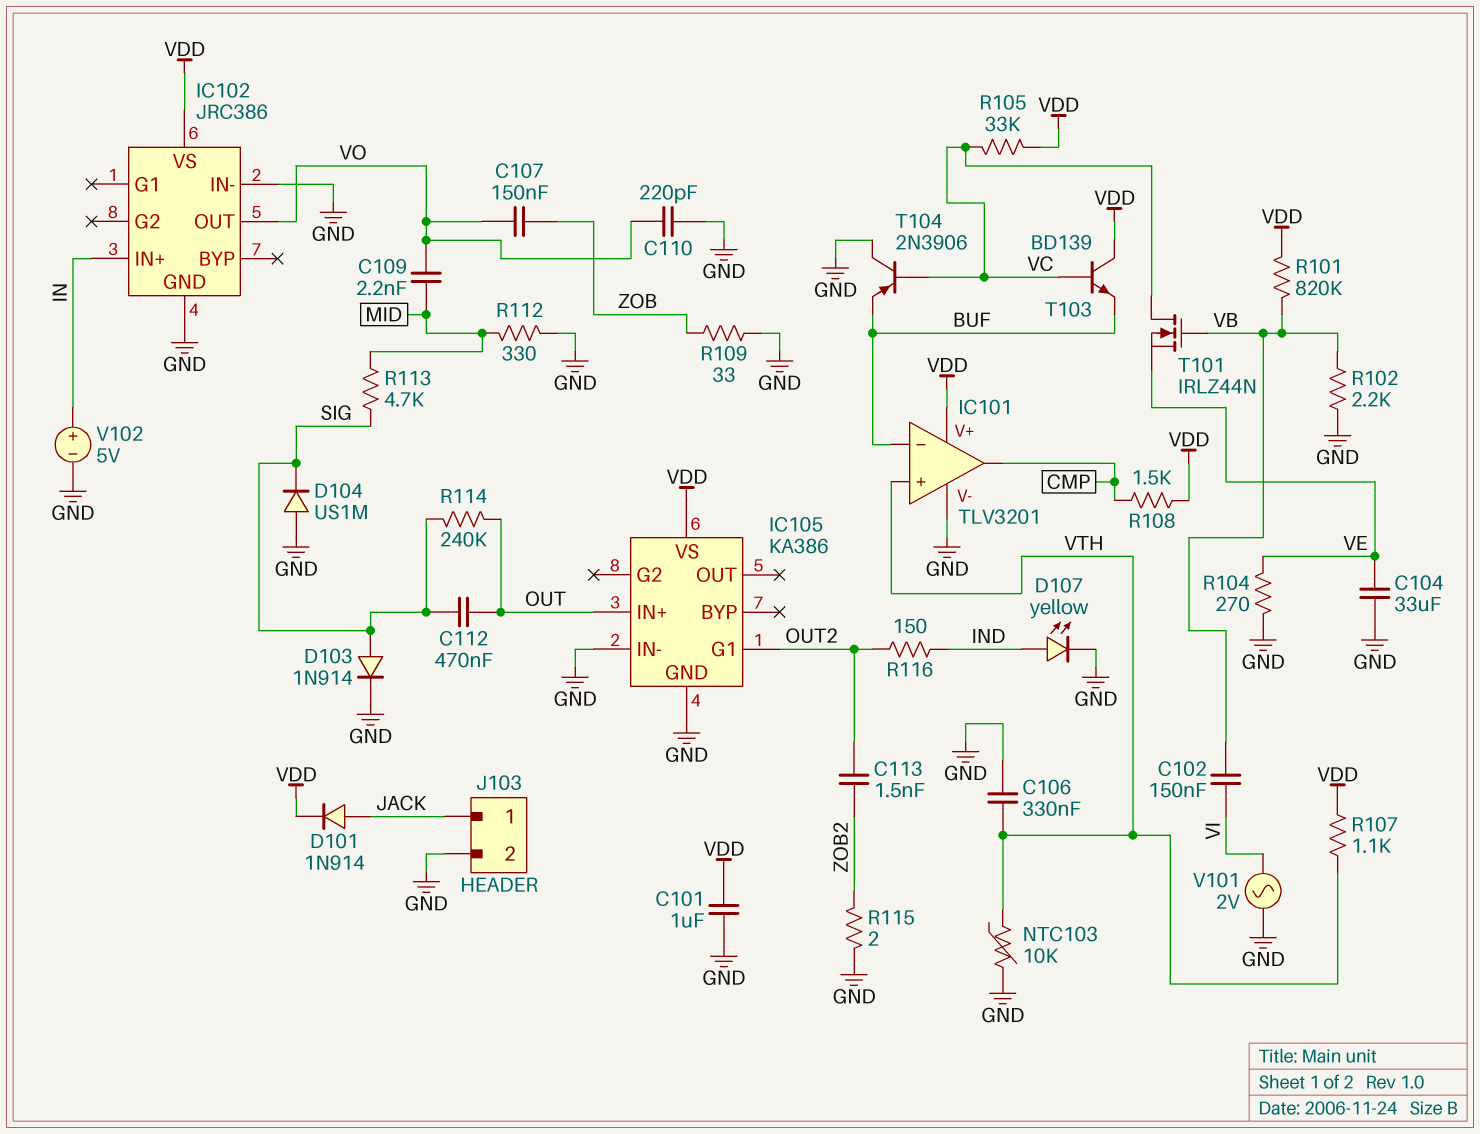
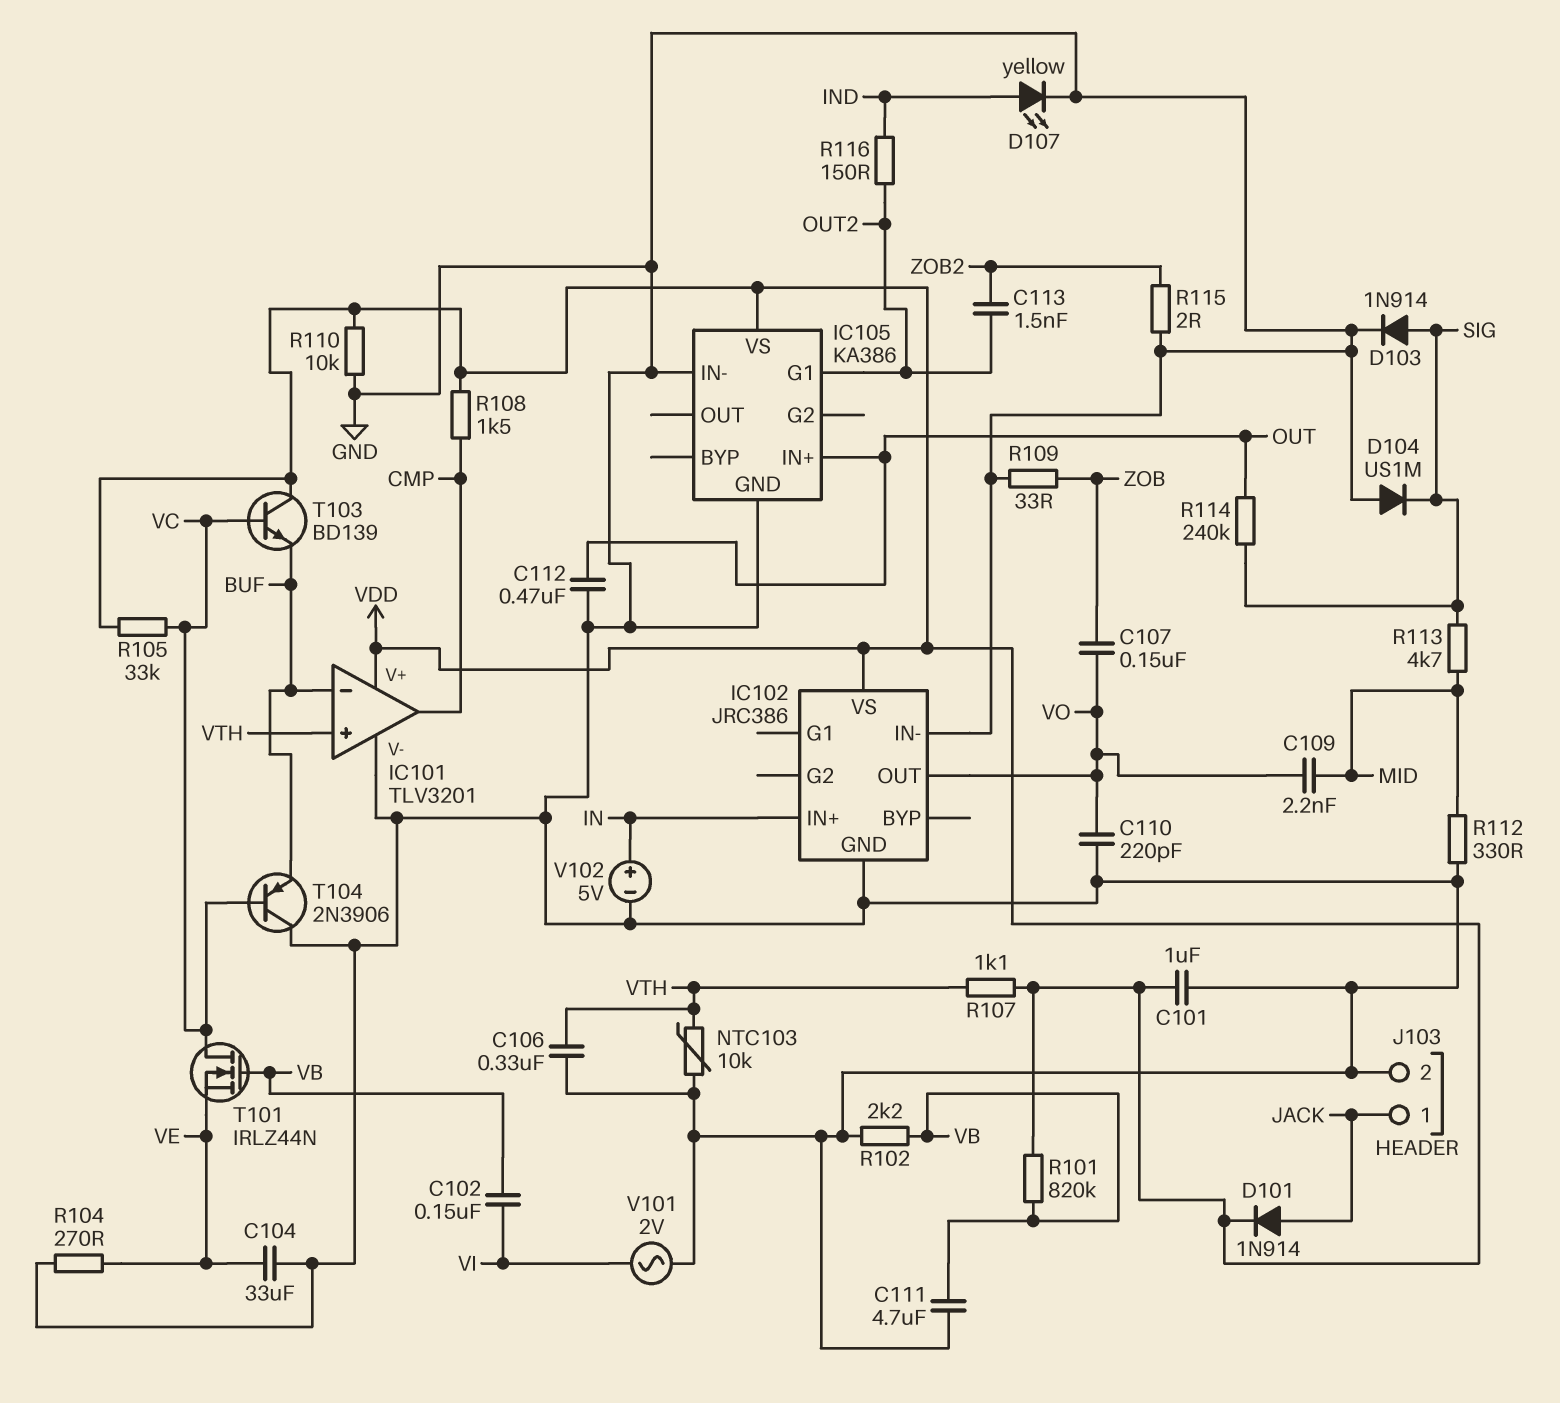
C111: none -> 4.7uF (GND, VB)
C112: 470nF (OUT, SIG) -> 470nF (GND, OUT)
R110: none -> 10k (GND, VDD)

